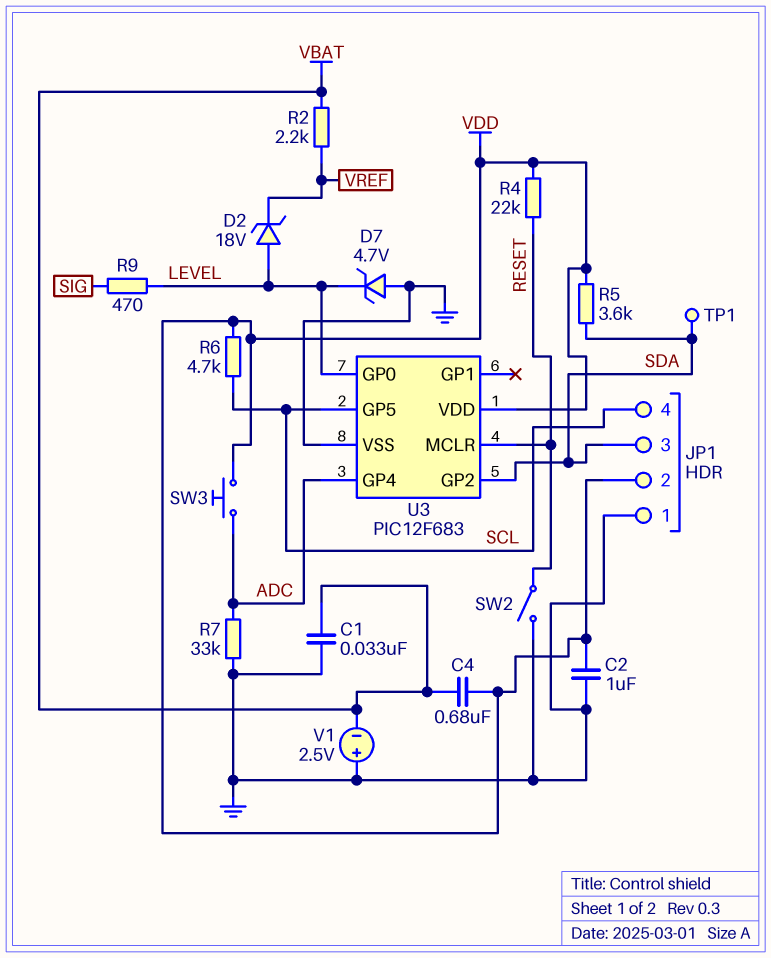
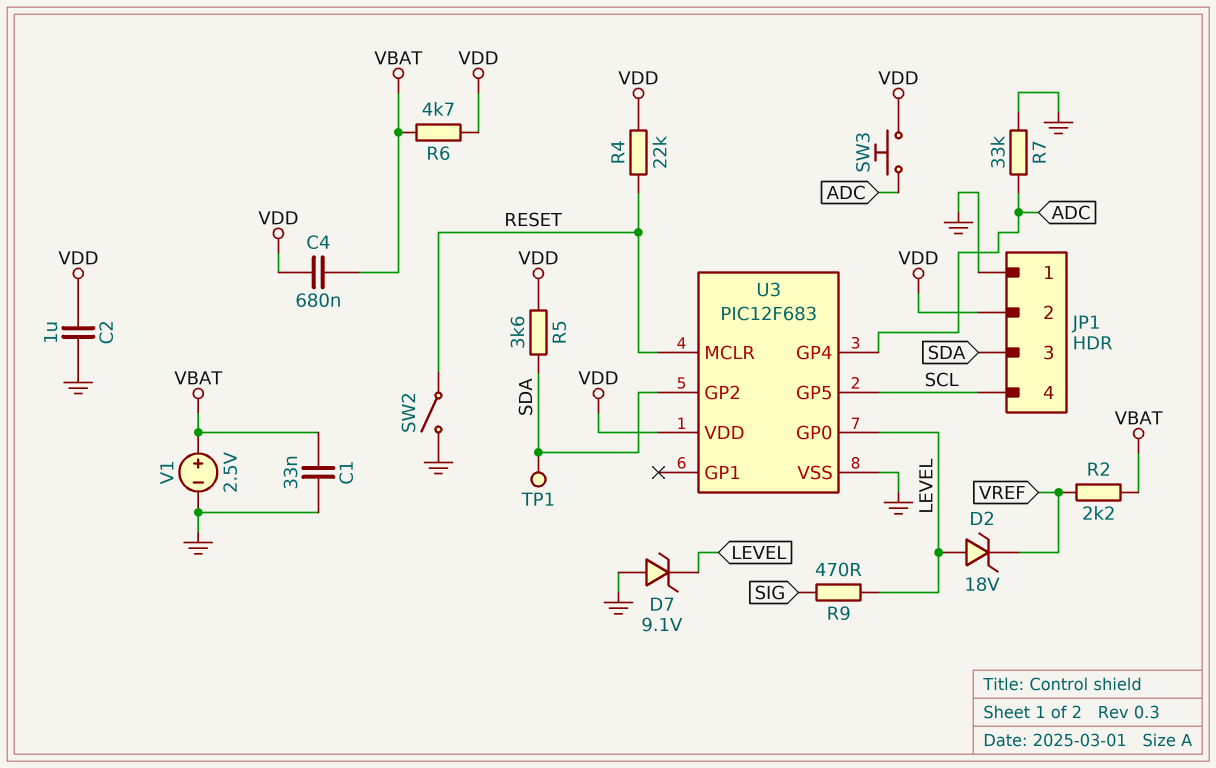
D7: zener 4.7V (A GND, K LEVEL) -> zener 9.1V (A GND, K LEVEL)
R6: 4.7k (SCL, VDD) -> 4.7k (VBAT, VDD)
V1: 2.5V (plus GND, minus VBAT) -> 2.5V (plus VBAT, minus GND)

